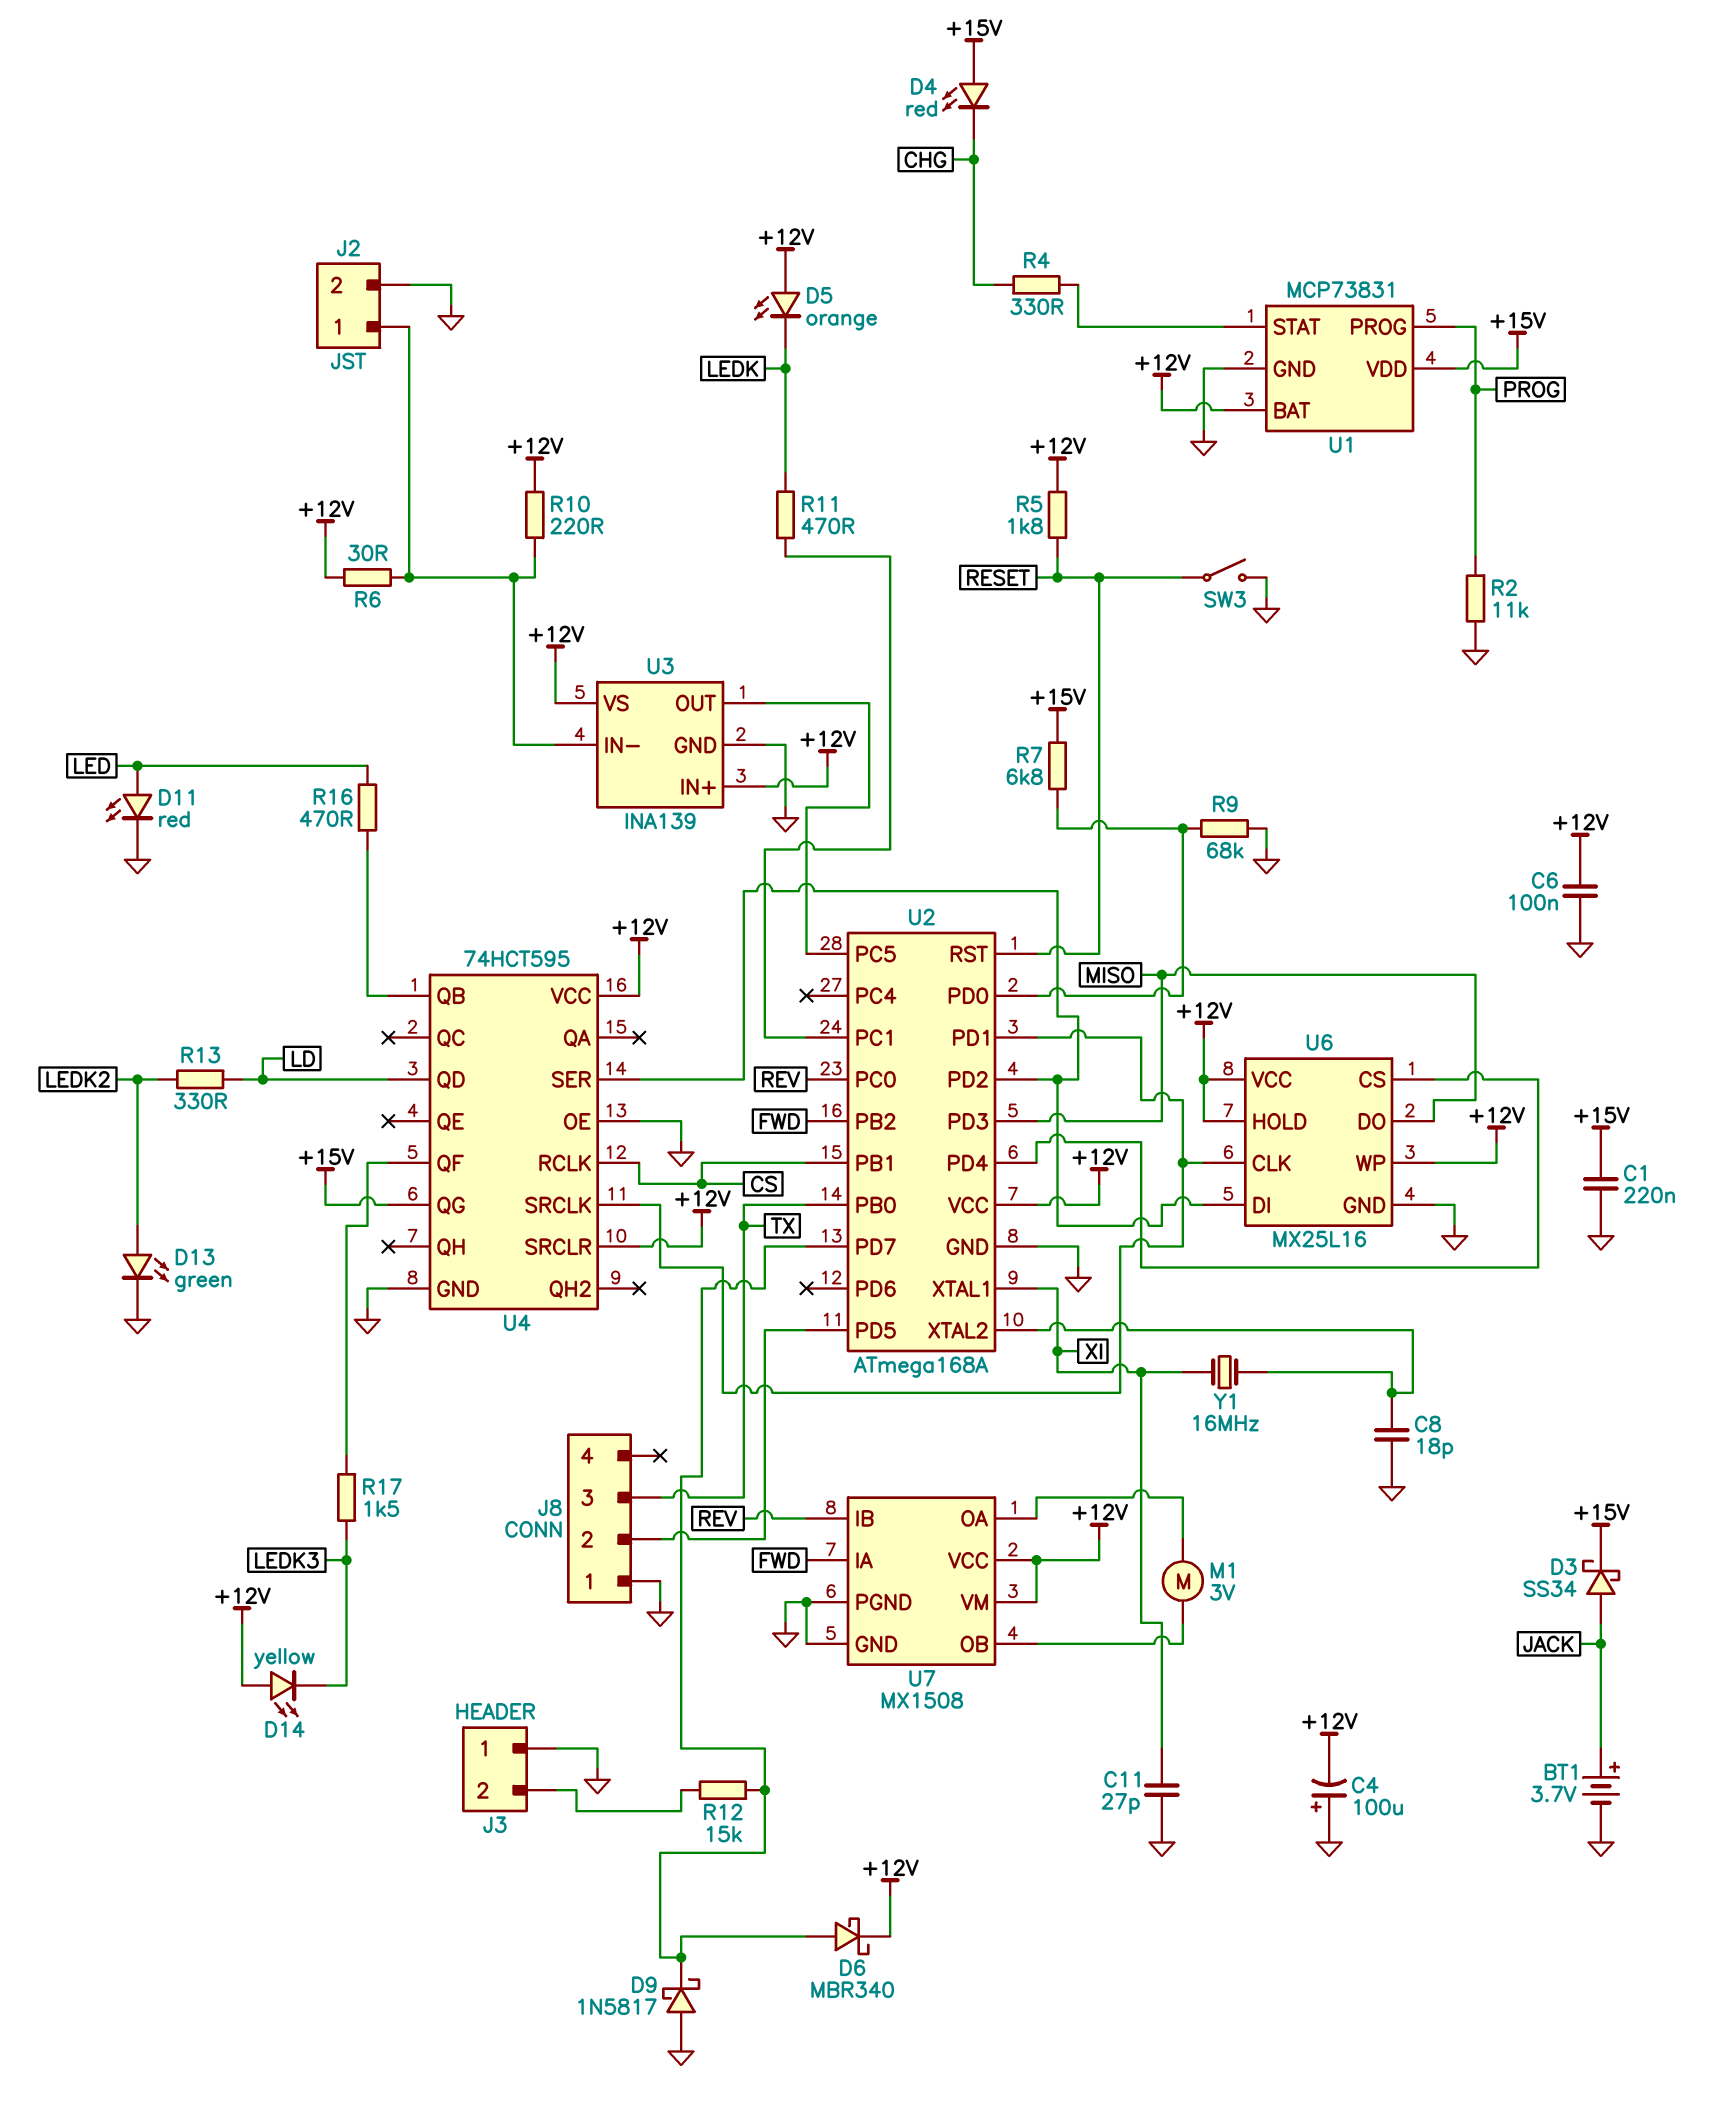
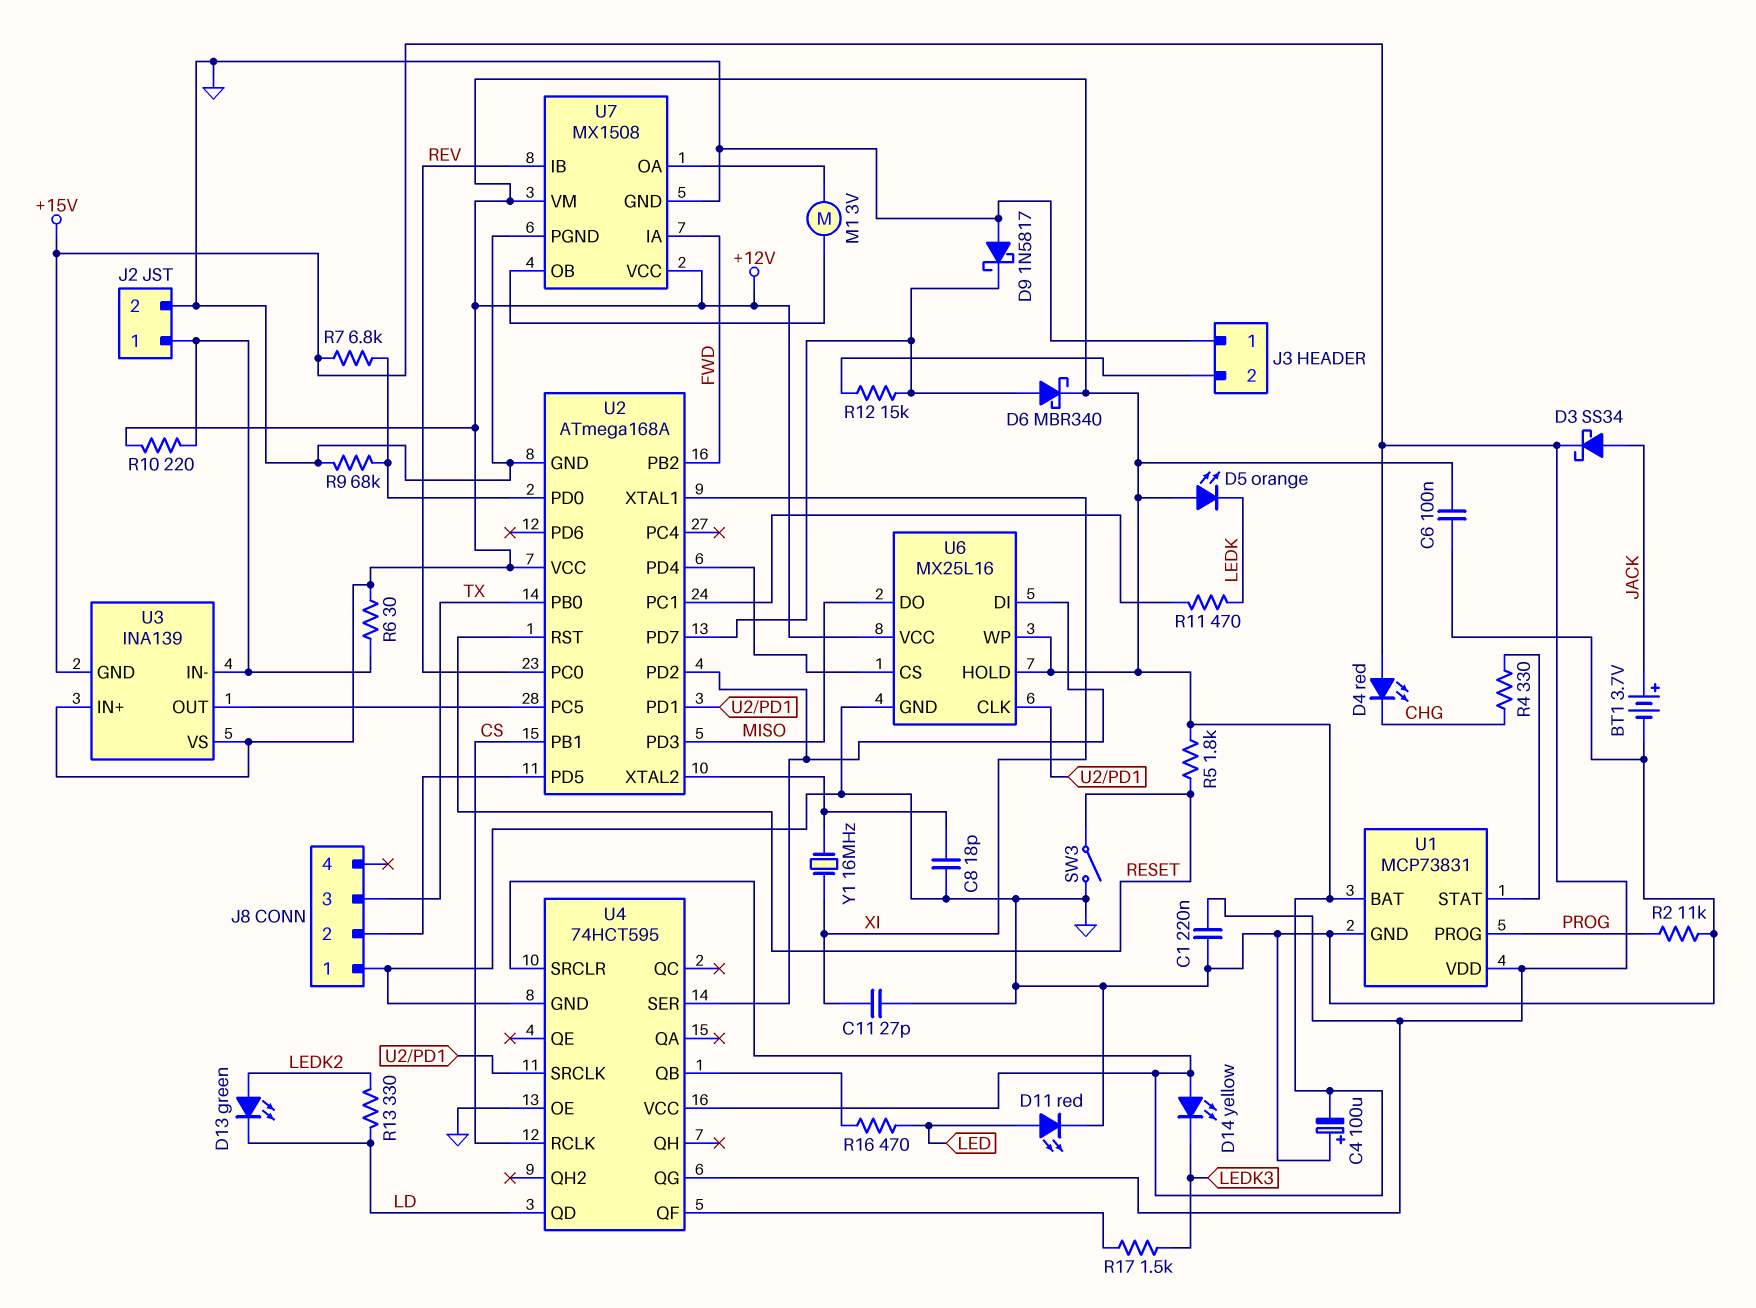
D13: LED green (A LEDK2, K GND) -> LED green (A LEDK2, K LD)
U3 pin GND: GND -> +15V

